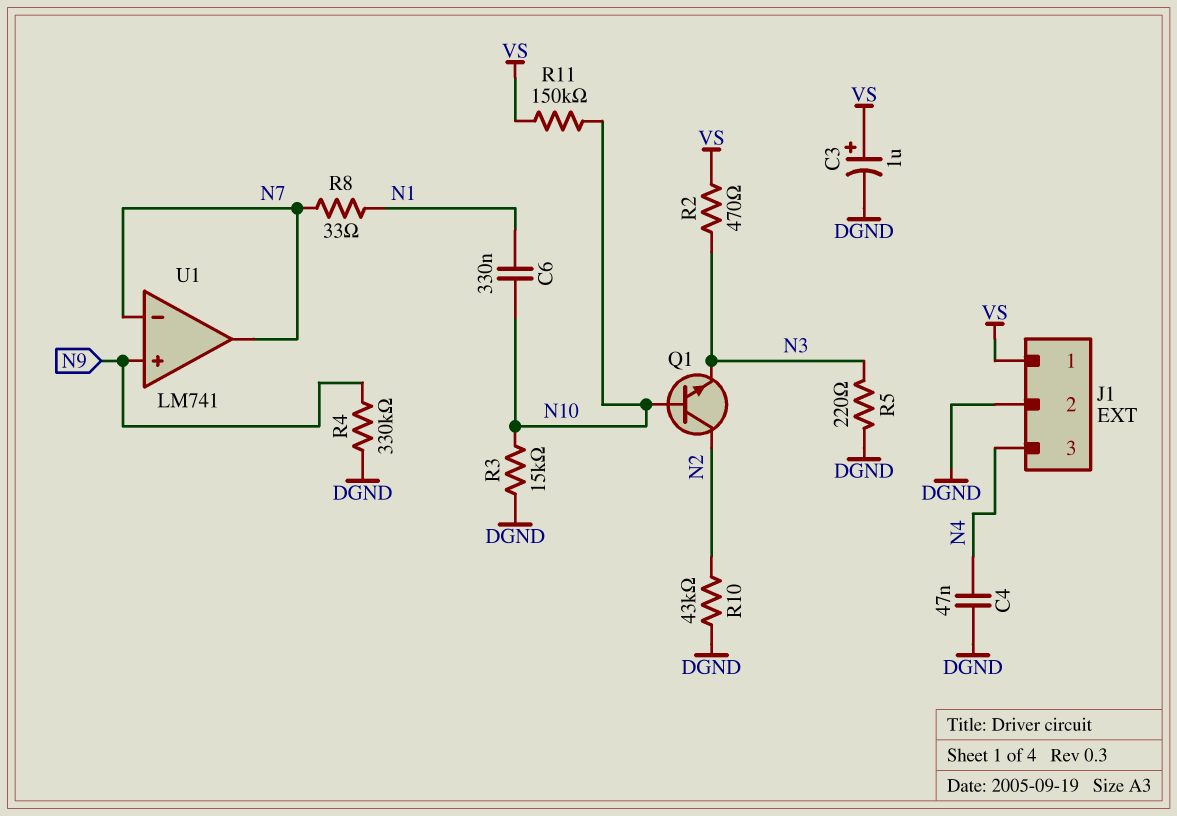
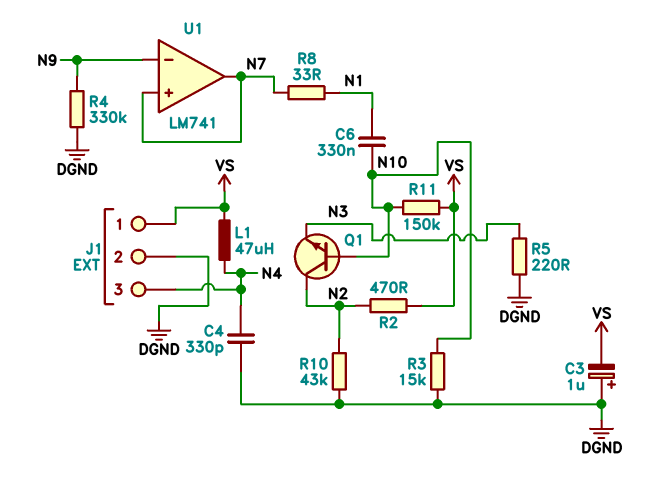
C3: 1uF (plus VS, minus DGND) -> 1uF (plus DGND, minus VS)
C4: 47nF (DGND, N4) -> 330pF (DGND, N4)
L1: none -> 47uH (N4, VS)
R2: 470 (N3, VS) -> 470 (N2, VS)
U1 pin in+: N9 -> N7
U1 pin in-: N7 -> N9

